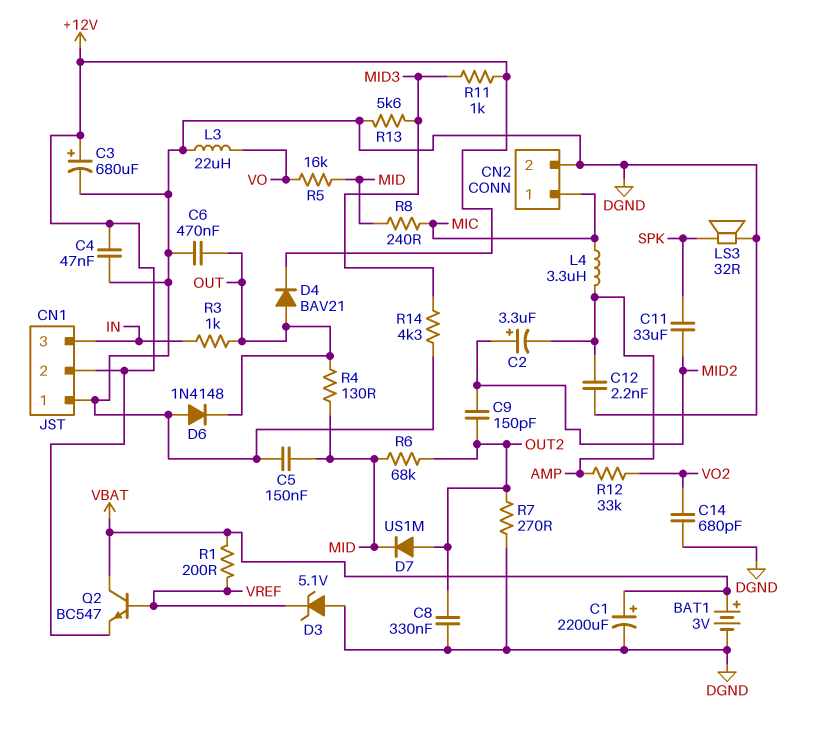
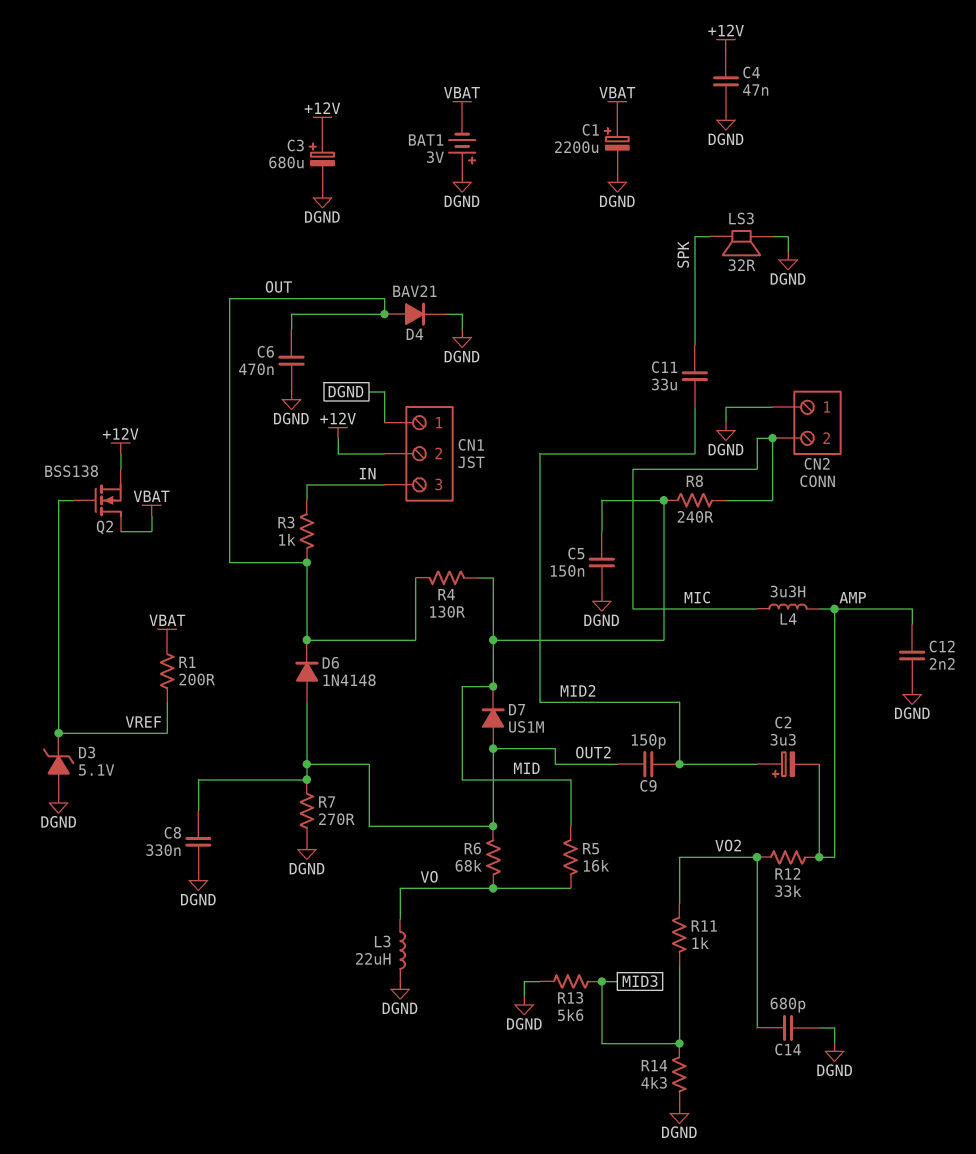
BAT1: 3V (plus VBAT, minus DGND) -> 3V (plus DGND, minus VBAT)
CN2 pin 1: MIC -> DGND
CN2 pin 2: DGND -> MIC
D4: diode BAV21 (A OUT, K +12V) -> diode BAV21 (A OUT, K DGND)
D6: diode 1N4148 (A DGND, K OUT) -> diode 1N4148 (A OUT2, K OUT)
Q2: NPN BC547 (B VREF, C VBAT, E +12V) -> NMOS BSS138 (G VREF, D VBAT, S +12V)
R6: 68k (MID, OUT2) -> 68k (OUT2, VO)
R11: 1k (+12V, MID3) -> 1k (MID3, VO2)

